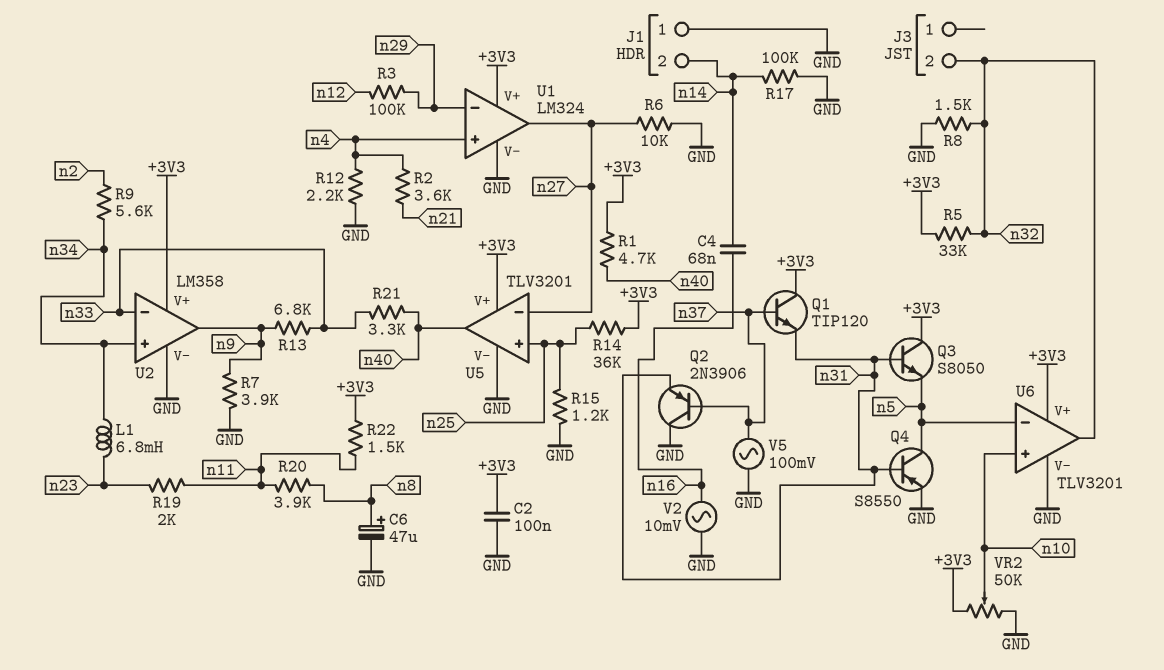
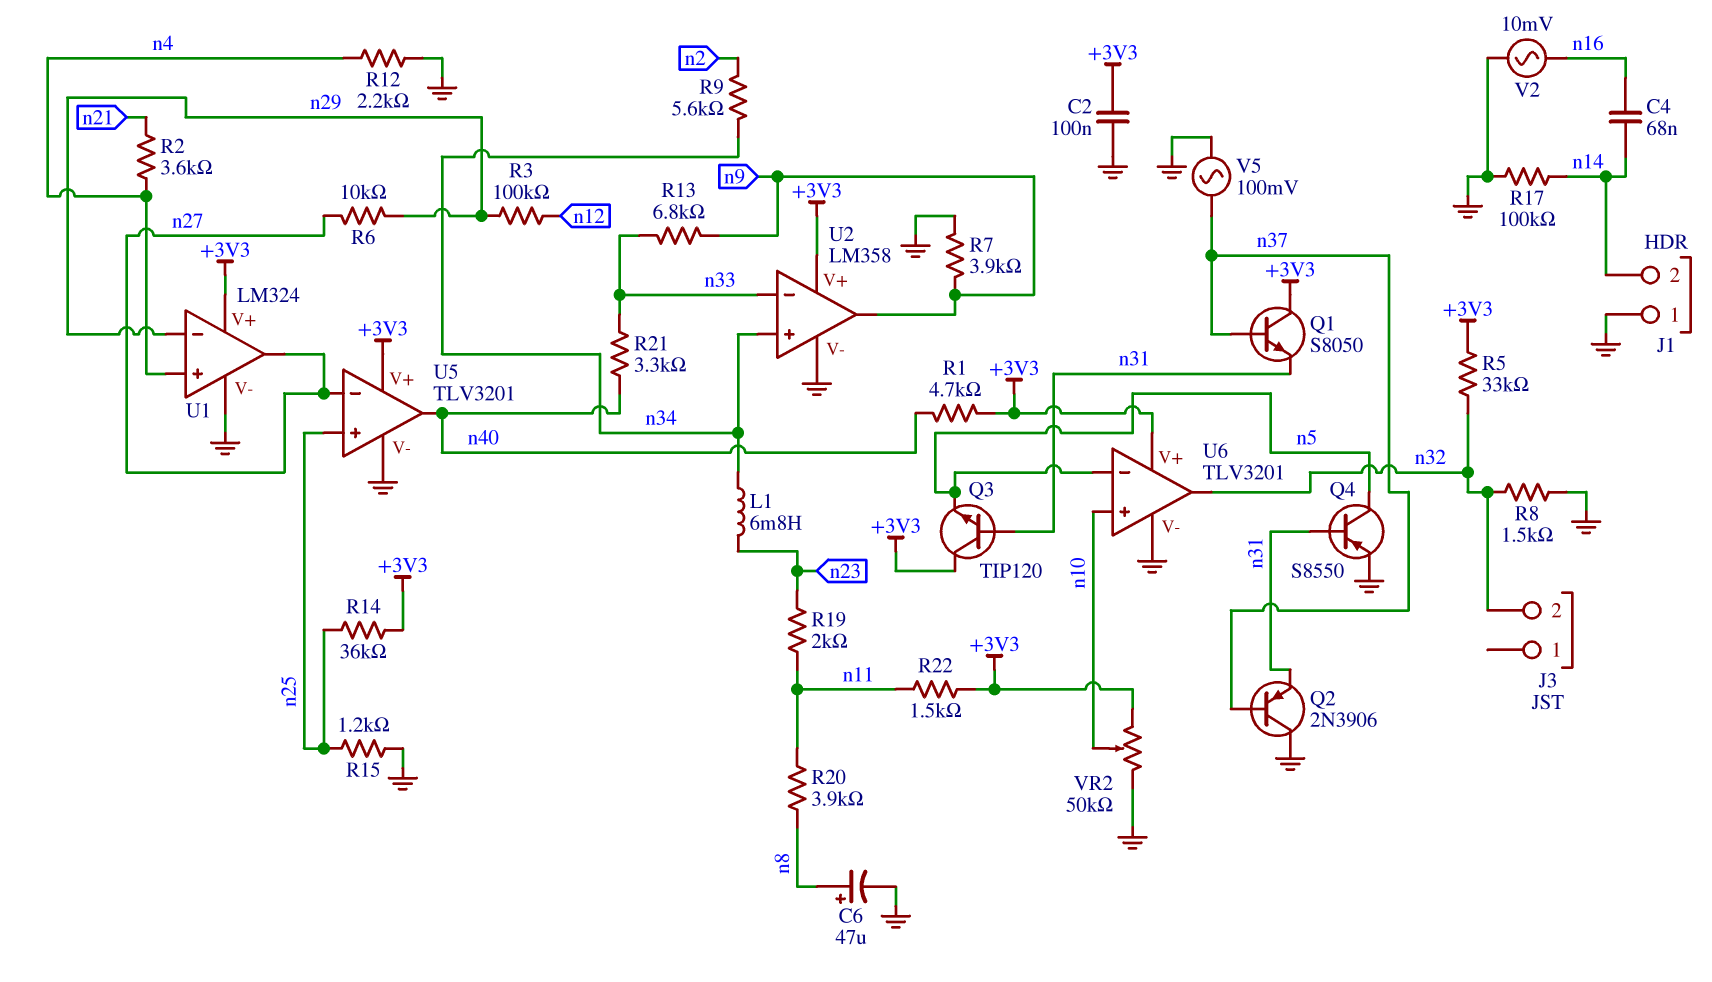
Q1: NPN TIP120 (B n37, C +3V3, E n31) -> NPN S8050 (B n37, C +3V3, E n31)
Q3: NPN S8050 (B n31, C +3V3, E n5) -> NPN TIP120 (B n31, C +3V3, E n5)
R6: 10k (GND, n27) -> 10k (n27, n29)

